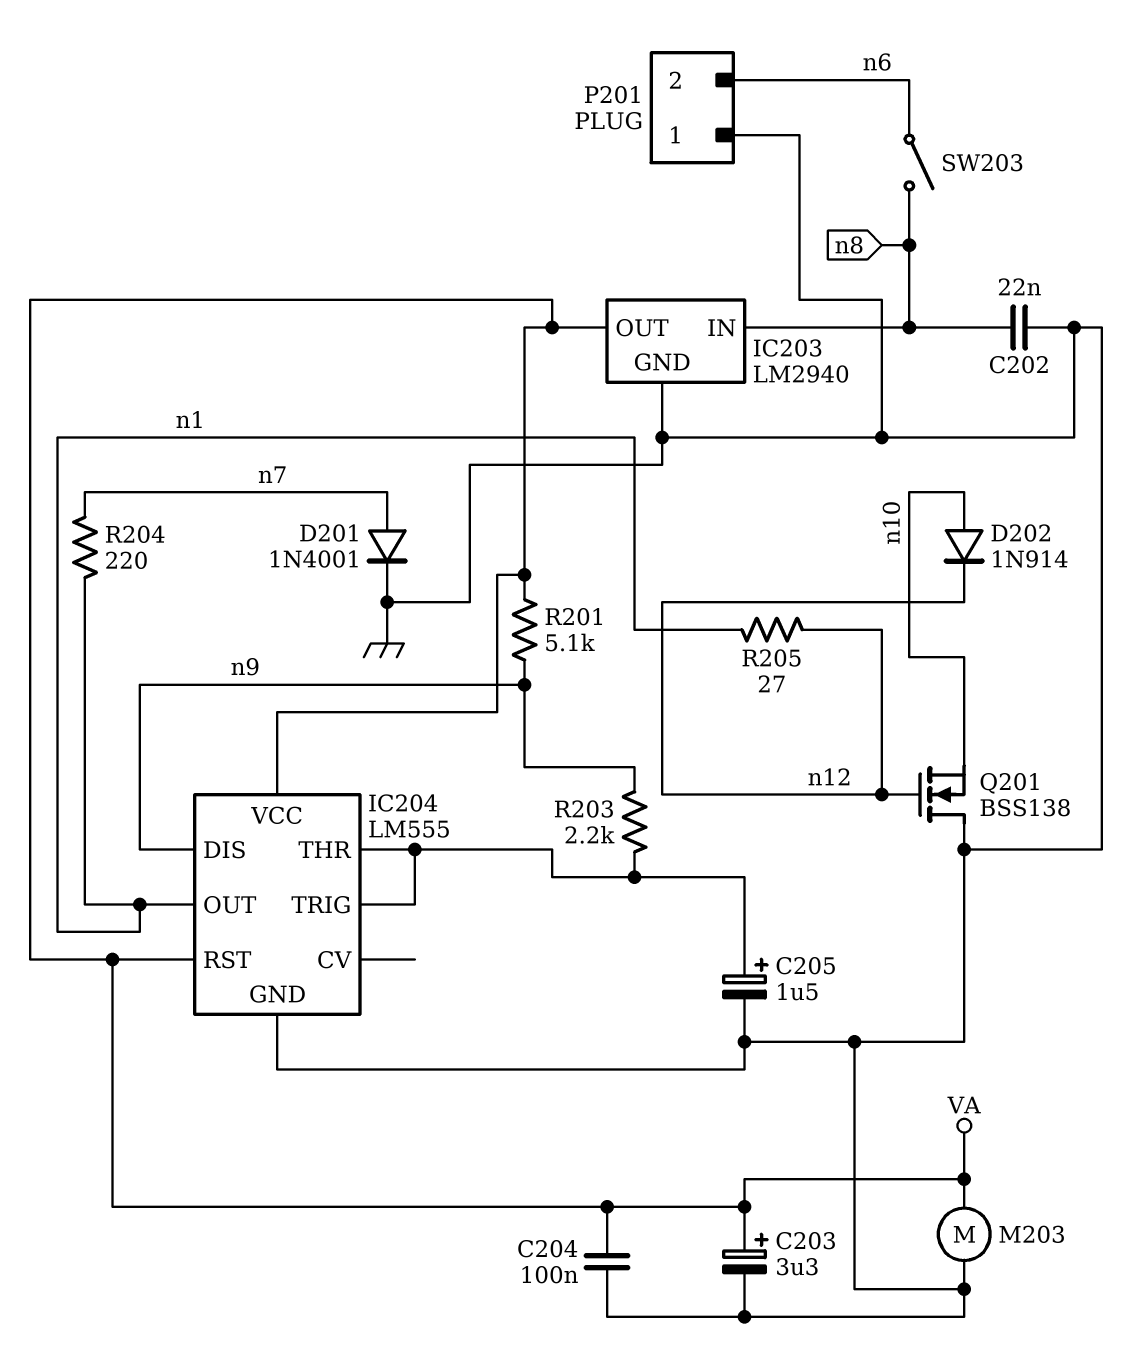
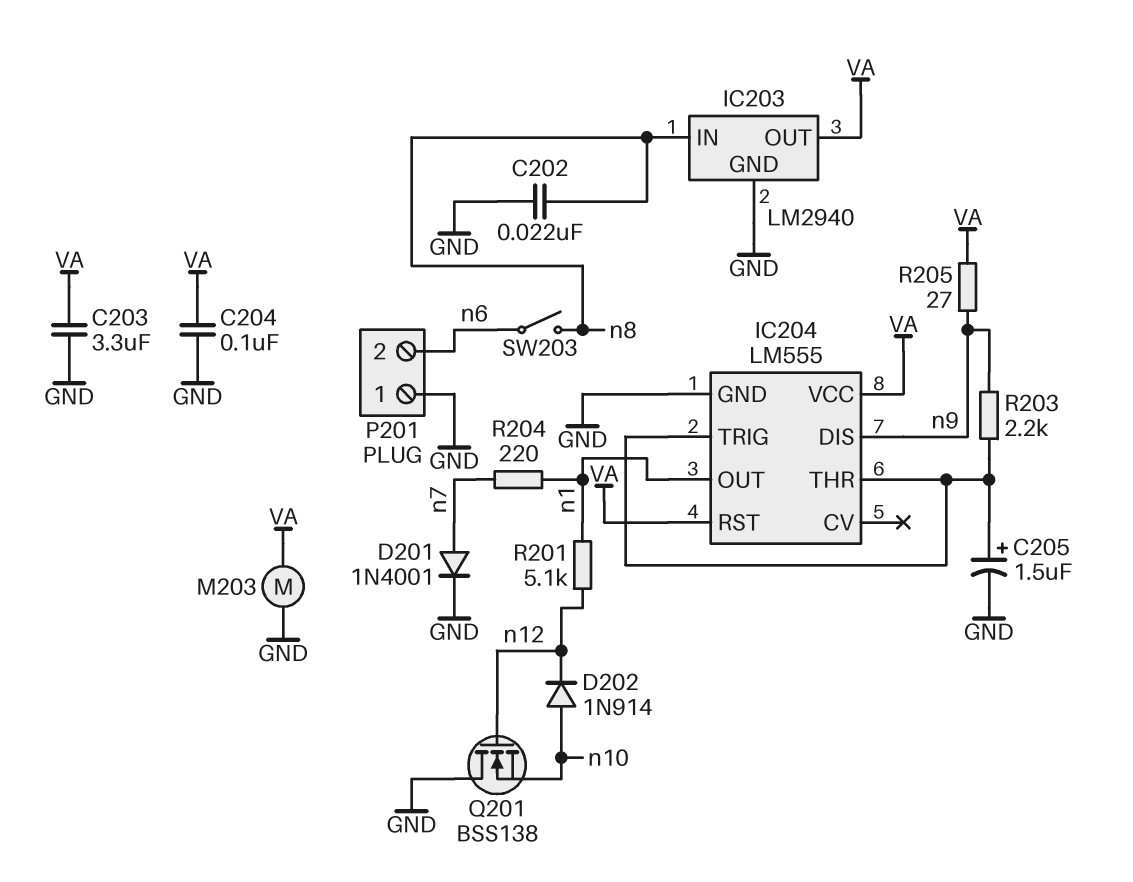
C203: 3.3uF (plus VA, minus GND) -> 3.3uF (GND, VA)
R201: 5.1k (VA, n9) -> 5.1k (n1, n12)
R205: 27 (n1, n12) -> 27 (VA, n9)

